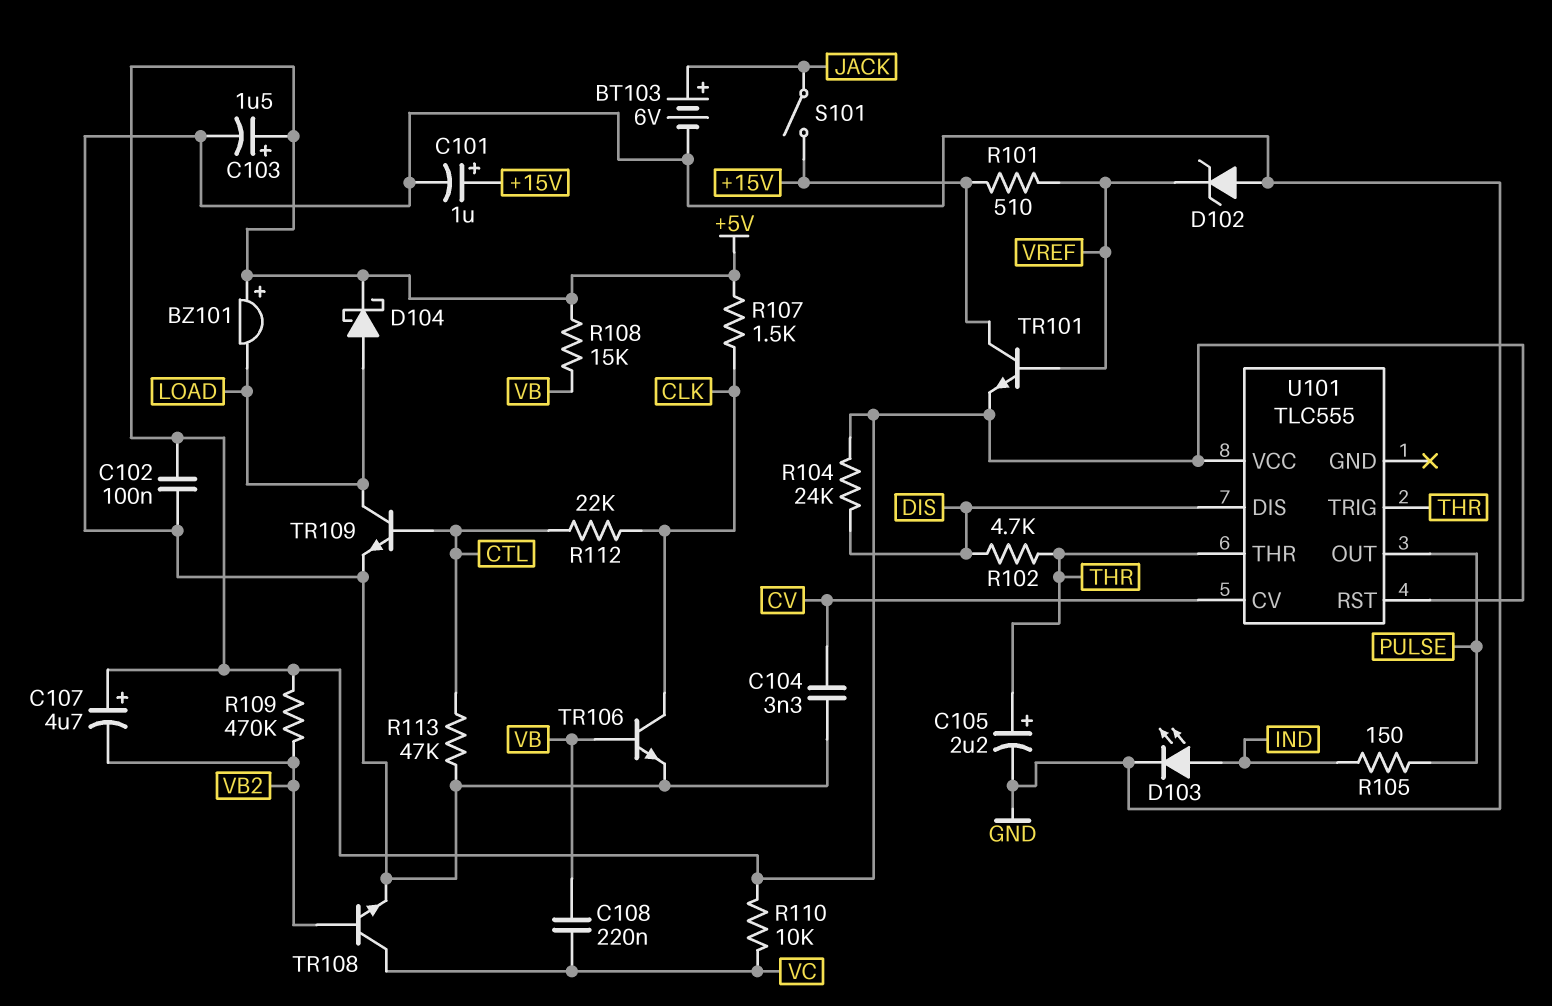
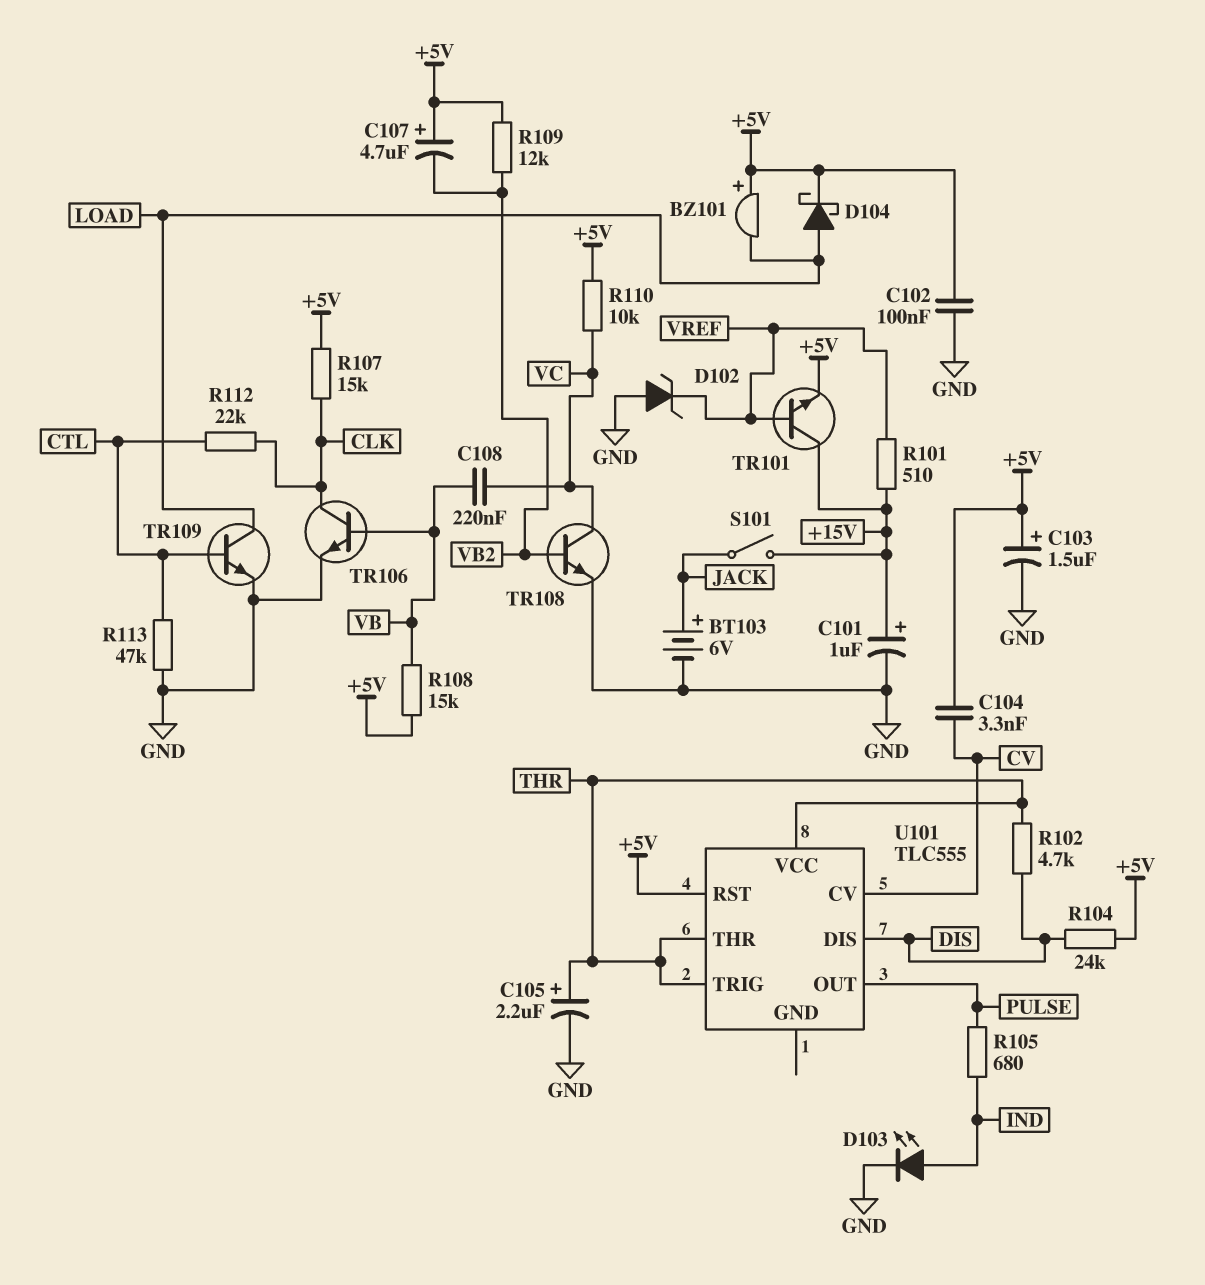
C104: 3.3nF (CV, GND) -> 3.3nF (+5V, CV)
R105: 150 (IND, PULSE) -> 680 (IND, PULSE)
R107: 1.5k (+5V, CLK) -> 15k (+5V, CLK)
R109: 470k (+5V, VB2) -> 12k (+5V, VB2)
U101 pin VCC: +5V -> THR

